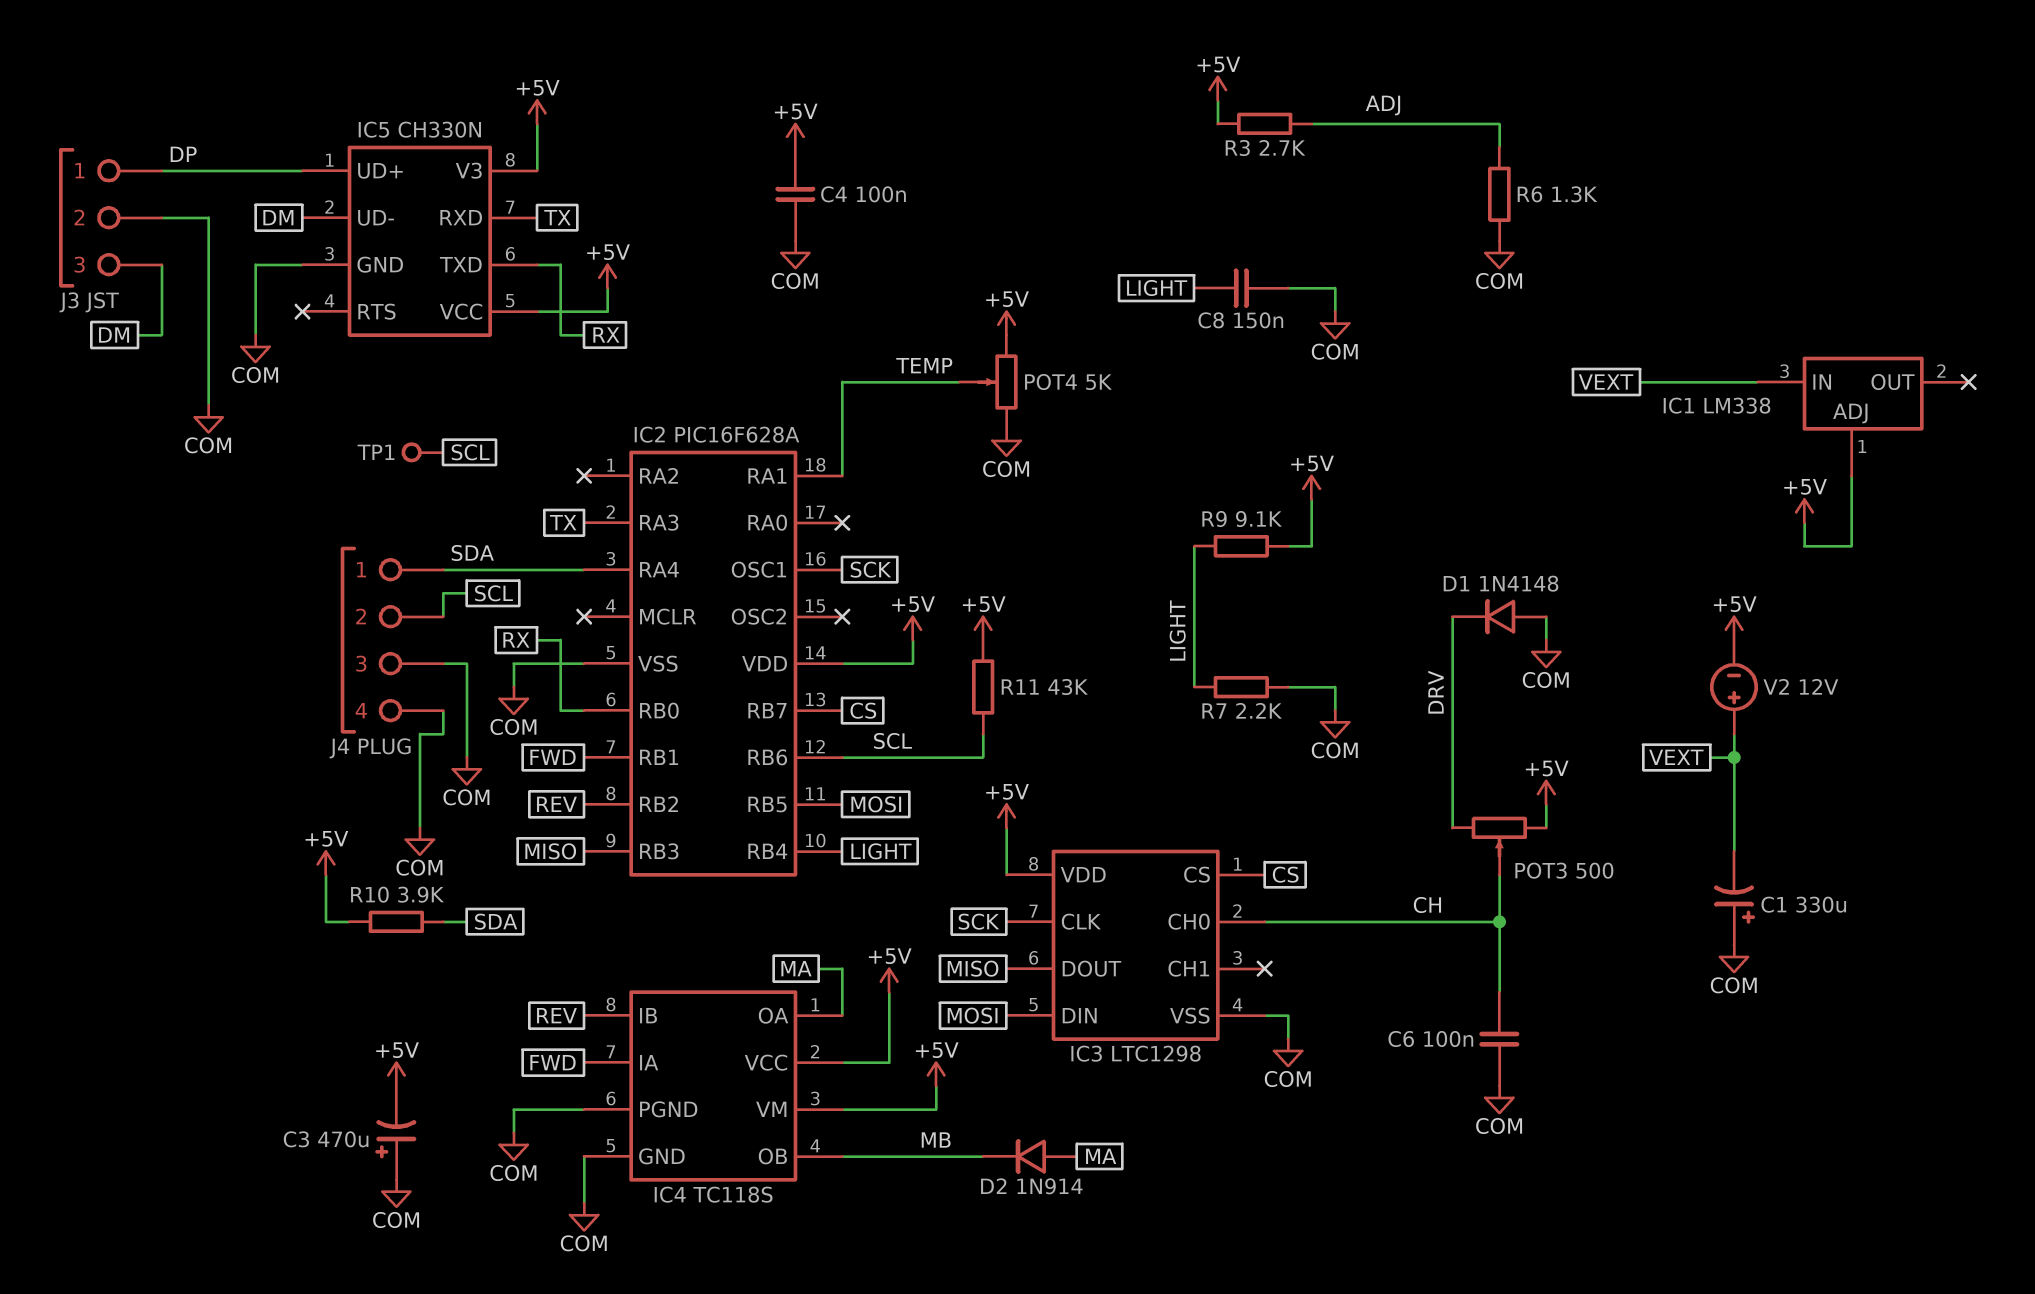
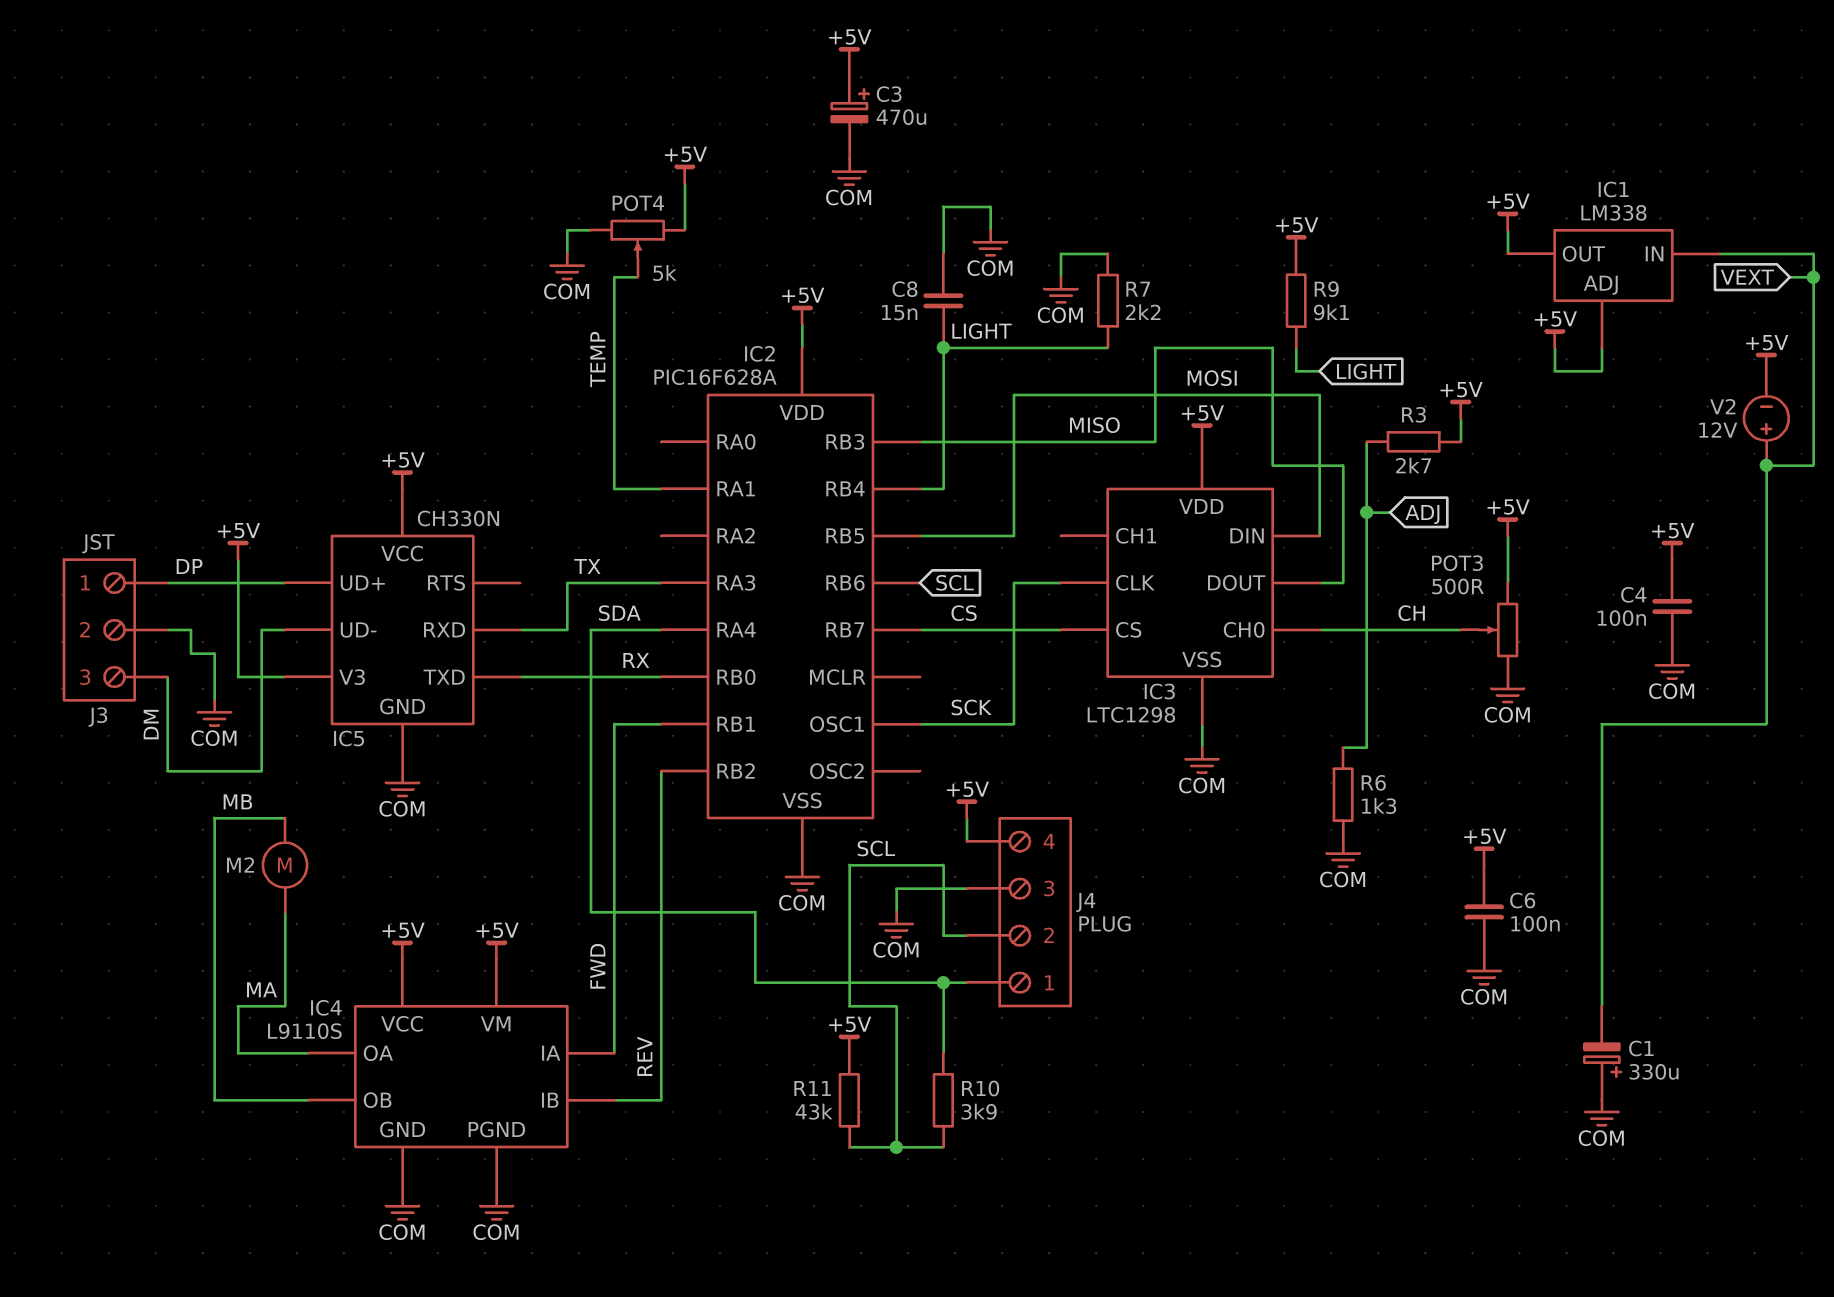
C3: 470uF (plus COM, minus +5V) -> 470uF (plus +5V, minus COM)
C6: 100nF (CH, COM) -> 100nF (+5V, COM)
C8: 150nF (COM, LIGHT) -> 15nF (COM, LIGHT)
D1: diode 1N4148 (A COM, K DRV) -> none
D2: diode 1N914 (A MA, K MB) -> none
IC1 pin OUT: none -> +5V
IC4: TC118S -> L9110S
J4 pin 4: COM -> +5V
M2: none -> motor (MA, MB)
POT3: 500 (+5V, DRV, wiper CH) -> 500 (+5V, COM, wiper CH)
R10: 3.9k (+5V, SDA) -> 3.9k (SCL, SDA)
TP1: test point (SCL) -> none

